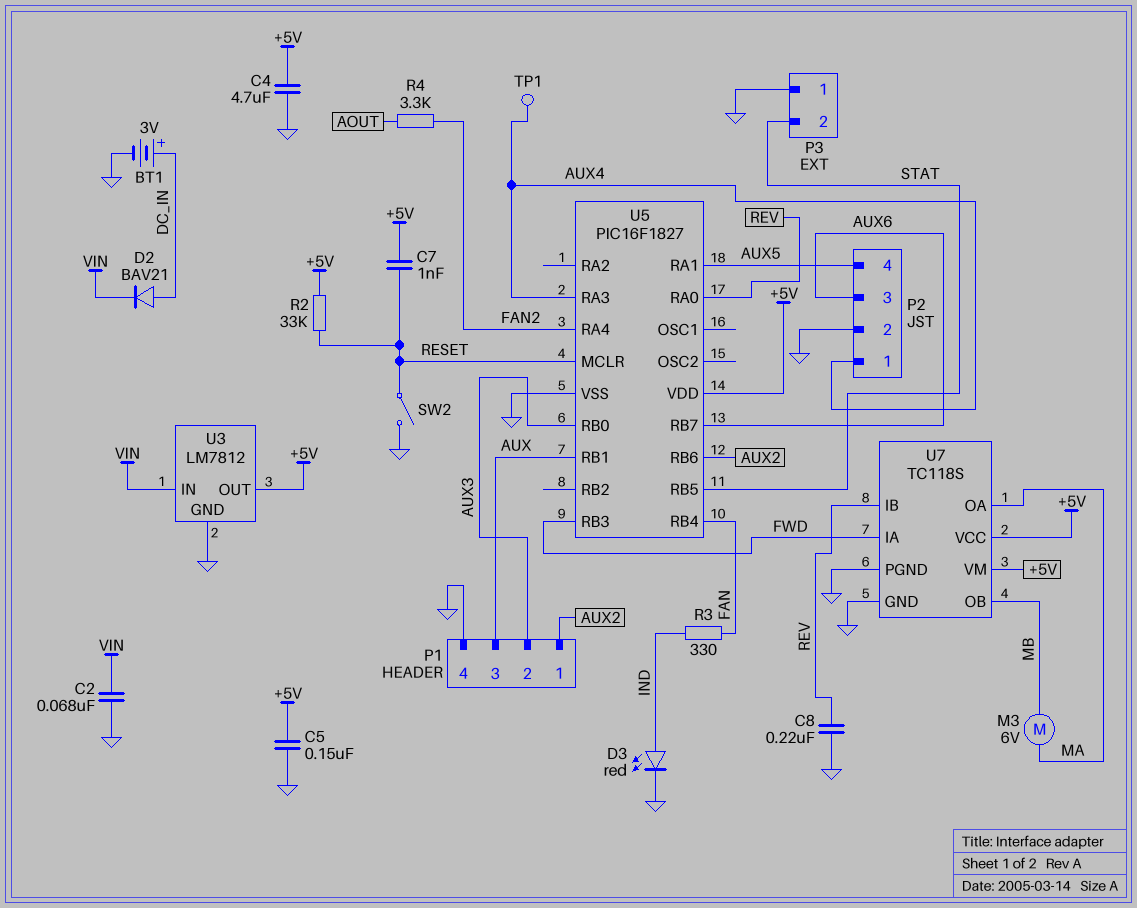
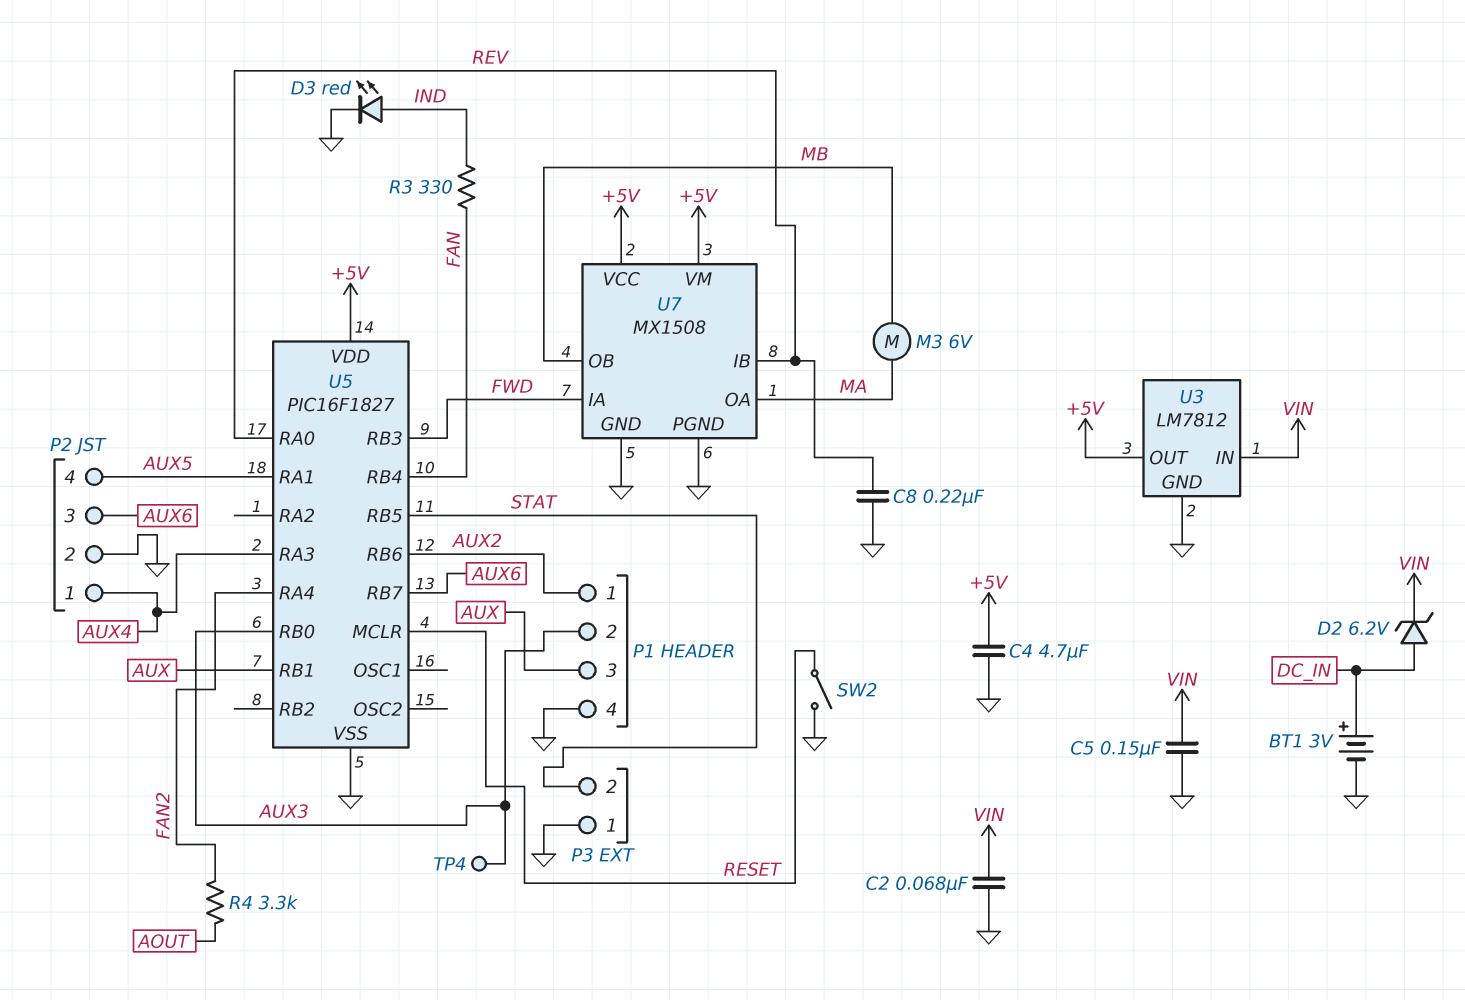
C5: 150nF (+5V, GND) -> 150nF (GND, VIN)
C7: 1nF (+5V, RESET) -> none
D2: diode BAV21 (A DC_IN, K VIN) -> zener 6.2V (A DC_IN, K VIN)
R2: 33k (+5V, RESET) -> none
TP1: test point (AUX4) -> none
TP4: none -> test point (AUX3)
U7: TC118S -> MX1508

